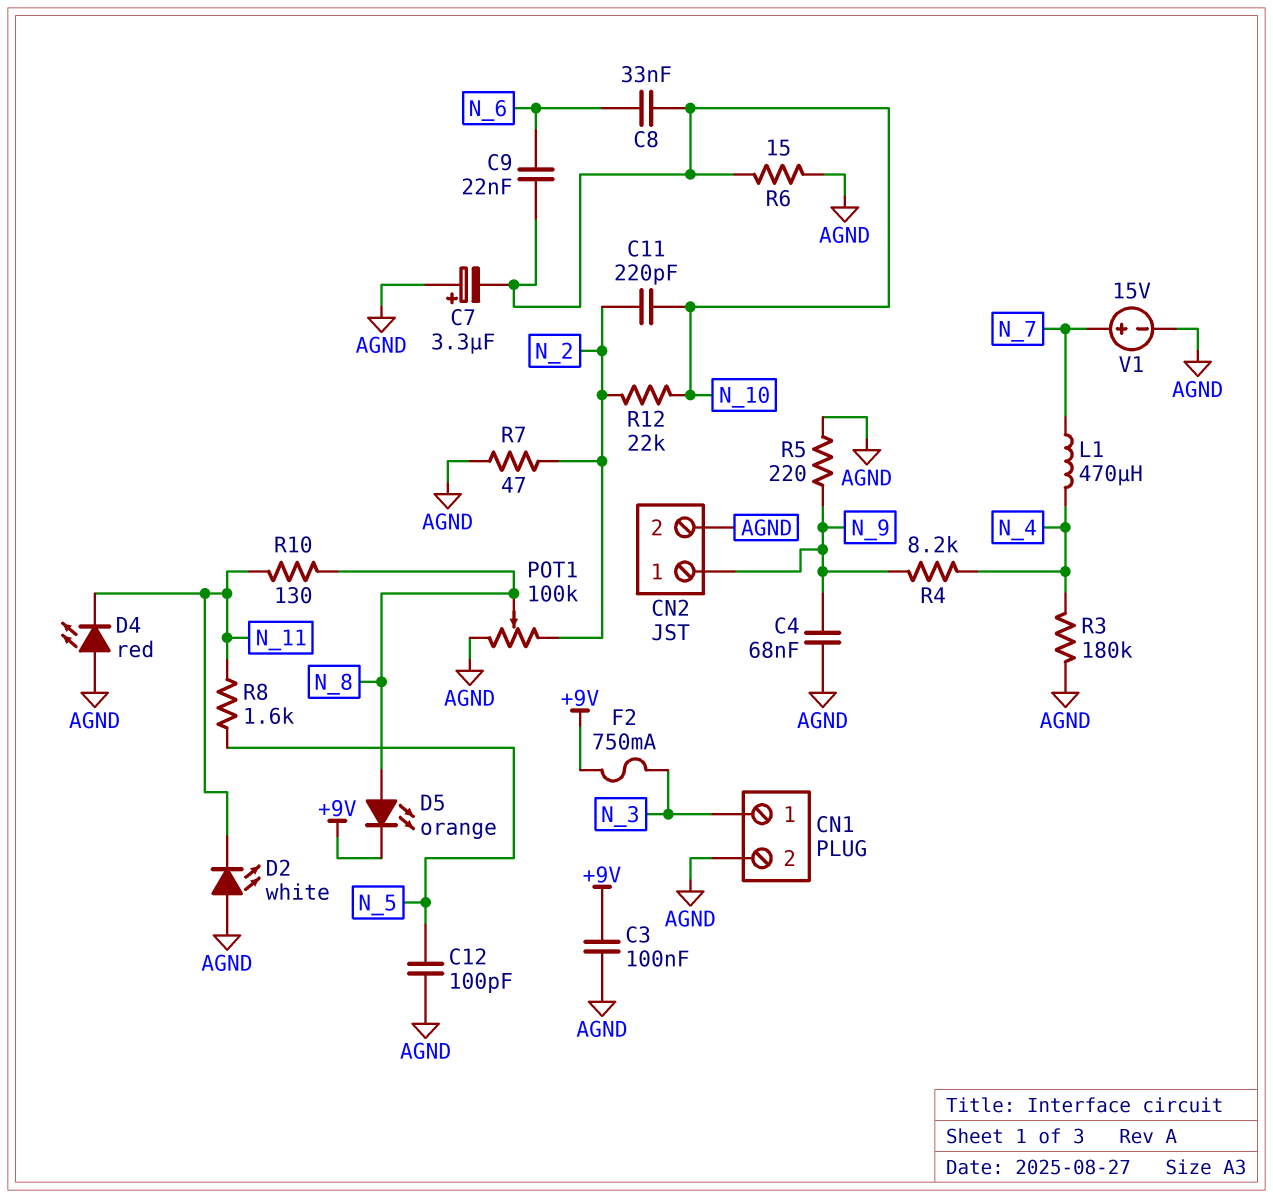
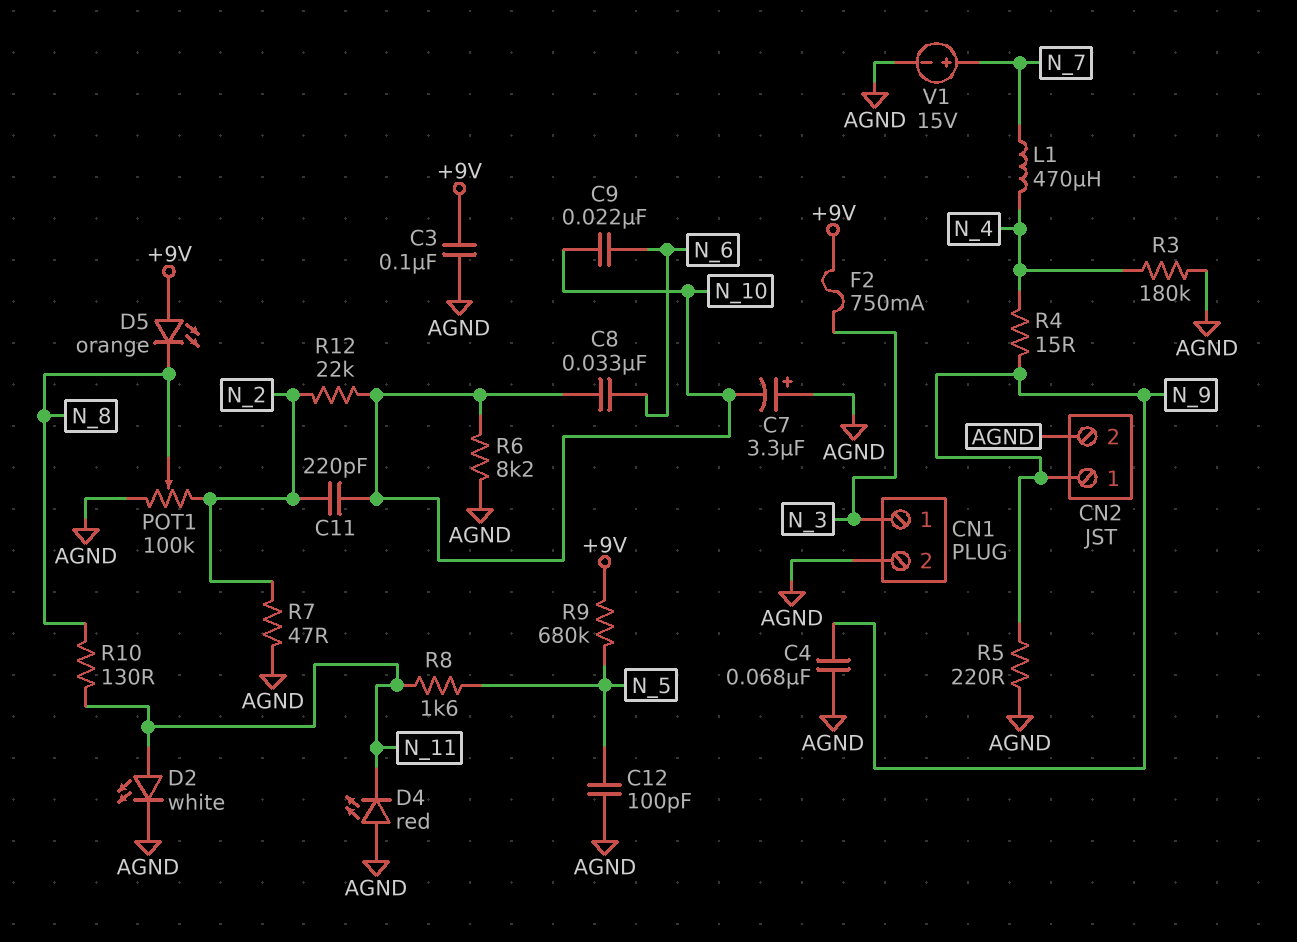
D2: LED white (A AGND, K N_11) -> LED white (A N_11, K AGND)
D5: LED orange (A N_8, K +9V) -> LED orange (A +9V, K N_8)
R4: 8.2k (N_4, N_9) -> 15 (N_4, N_9)
R6: 15 (AGND, N_10) -> 8.2k (AGND, N_10)
R9: none -> 680k (+9V, N_5)

